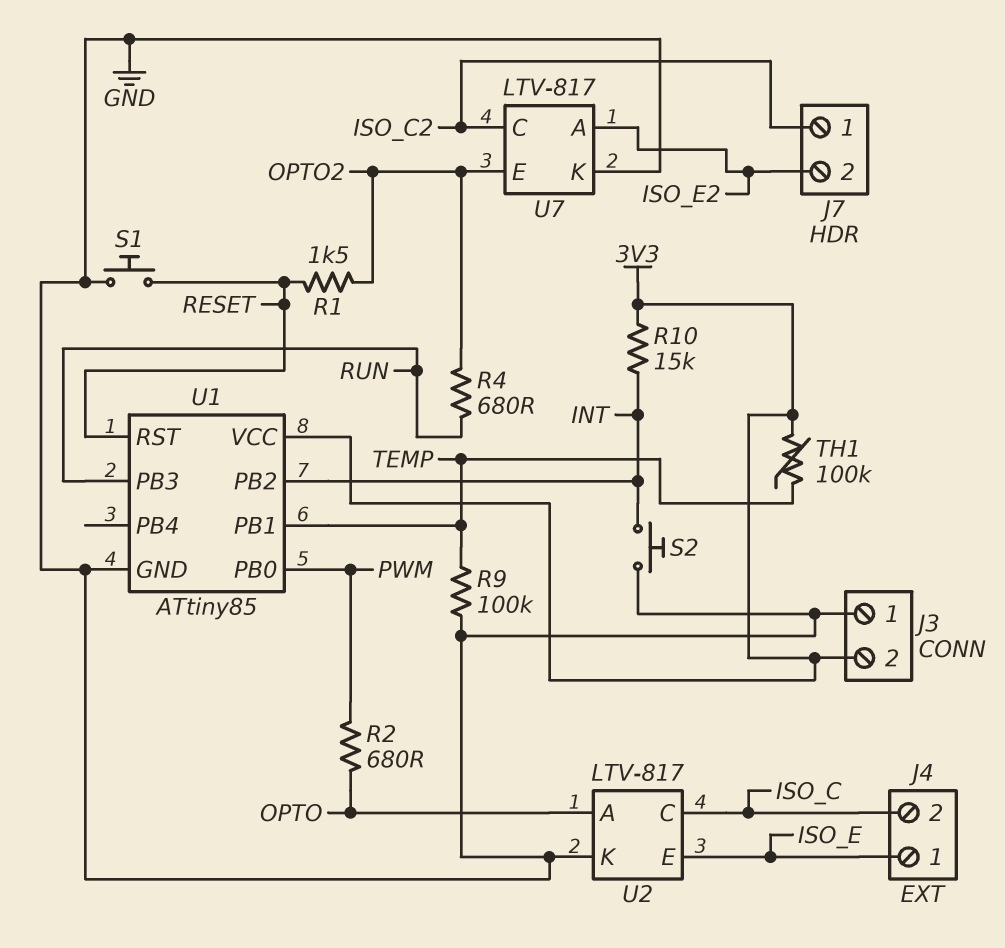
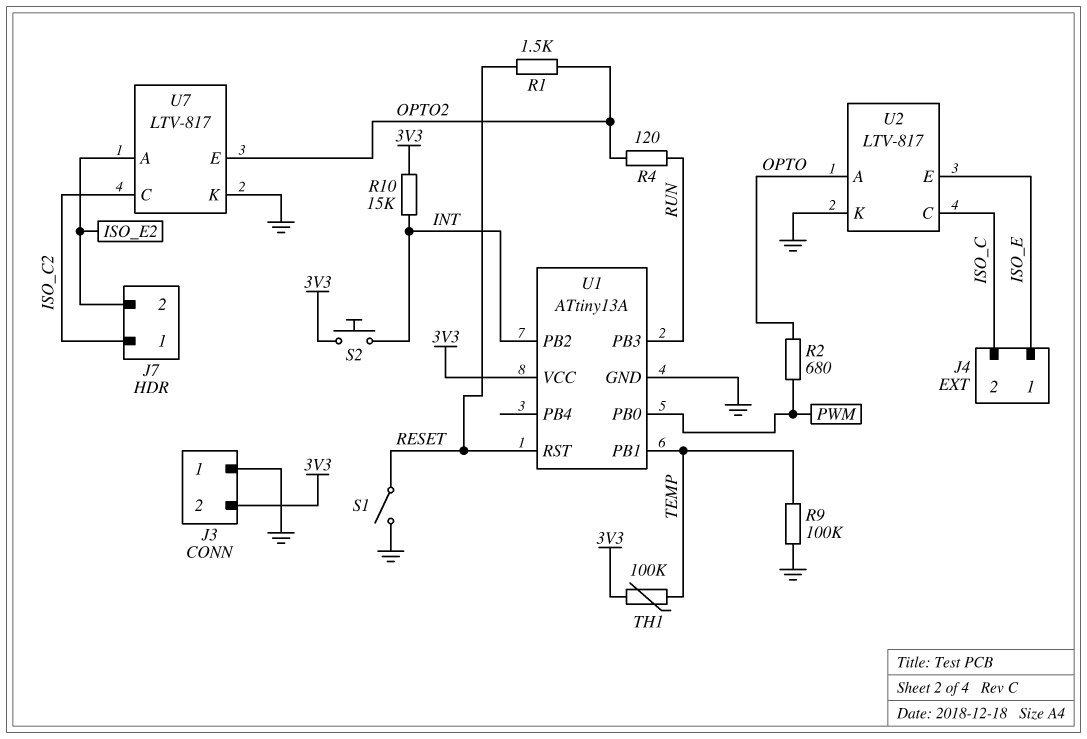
R4: 680 (OPTO2, RUN) -> 120 (OPTO2, RUN)
S1: button (GND, RESET) -> switch (GND, RESET)
S2: button (GND, INT) -> button (3V3, INT)
U1: ATtiny85 -> ATtiny13A

